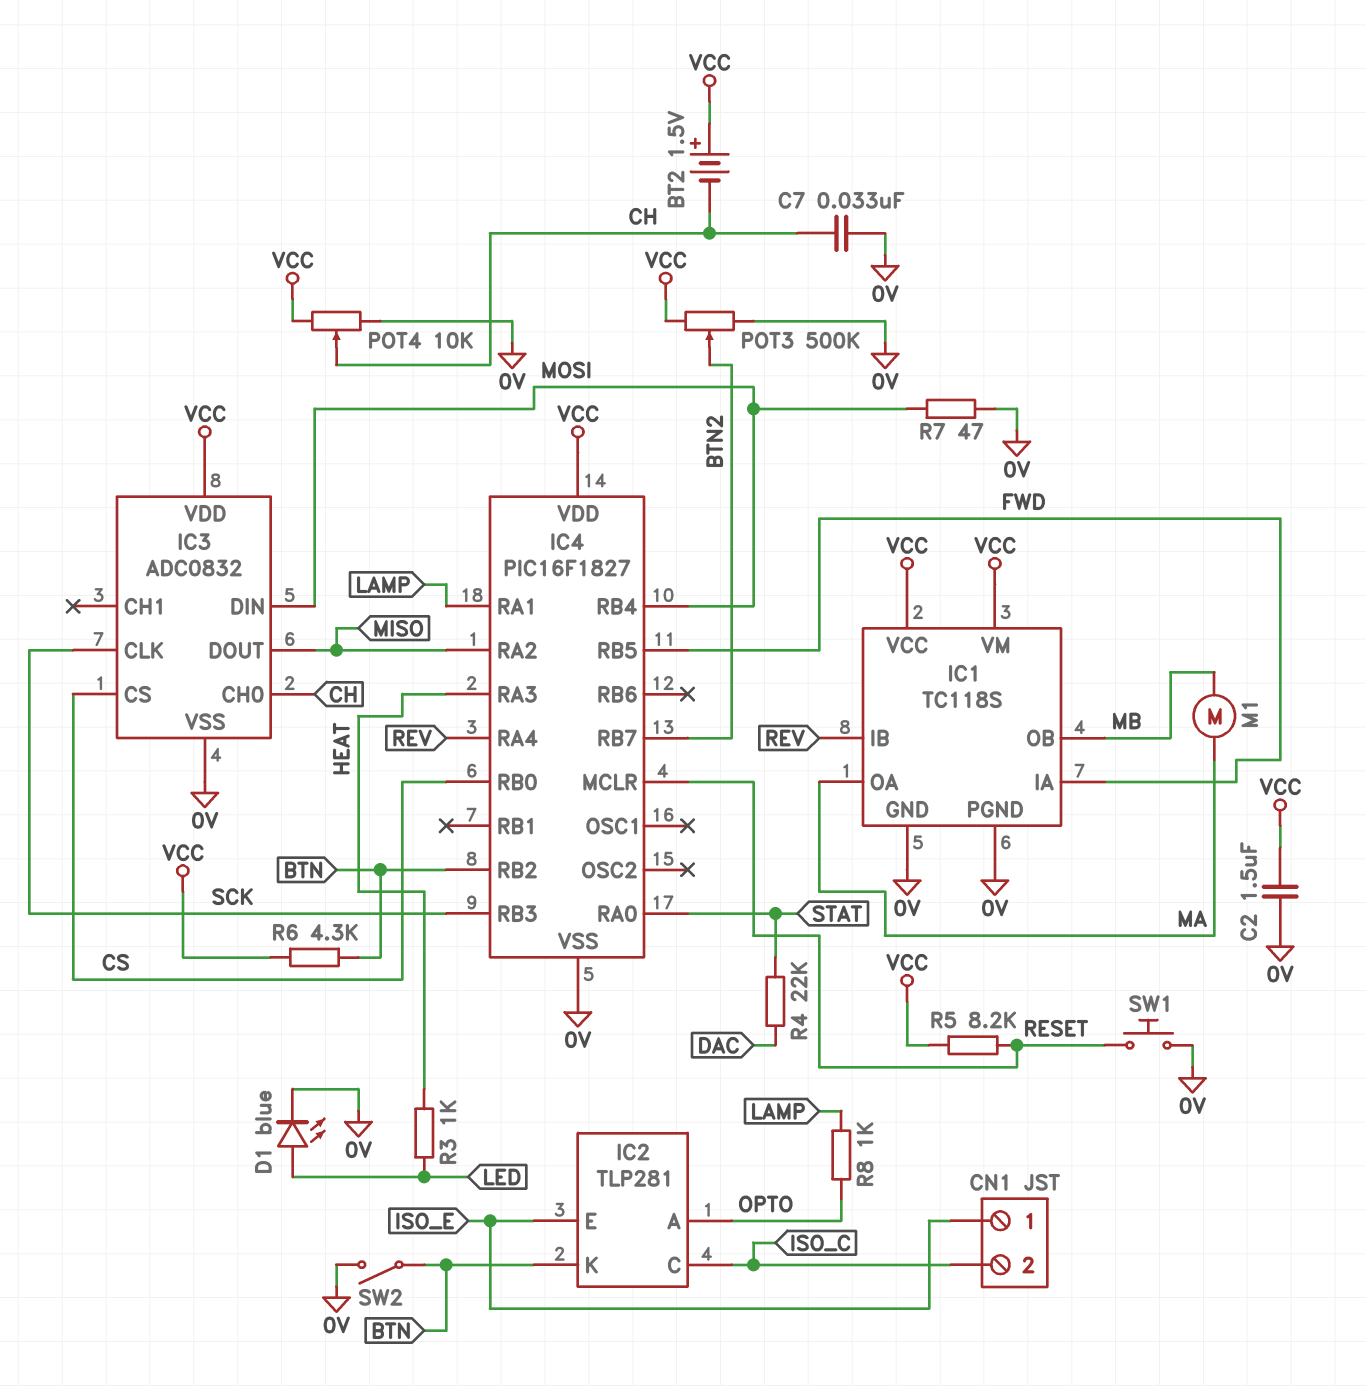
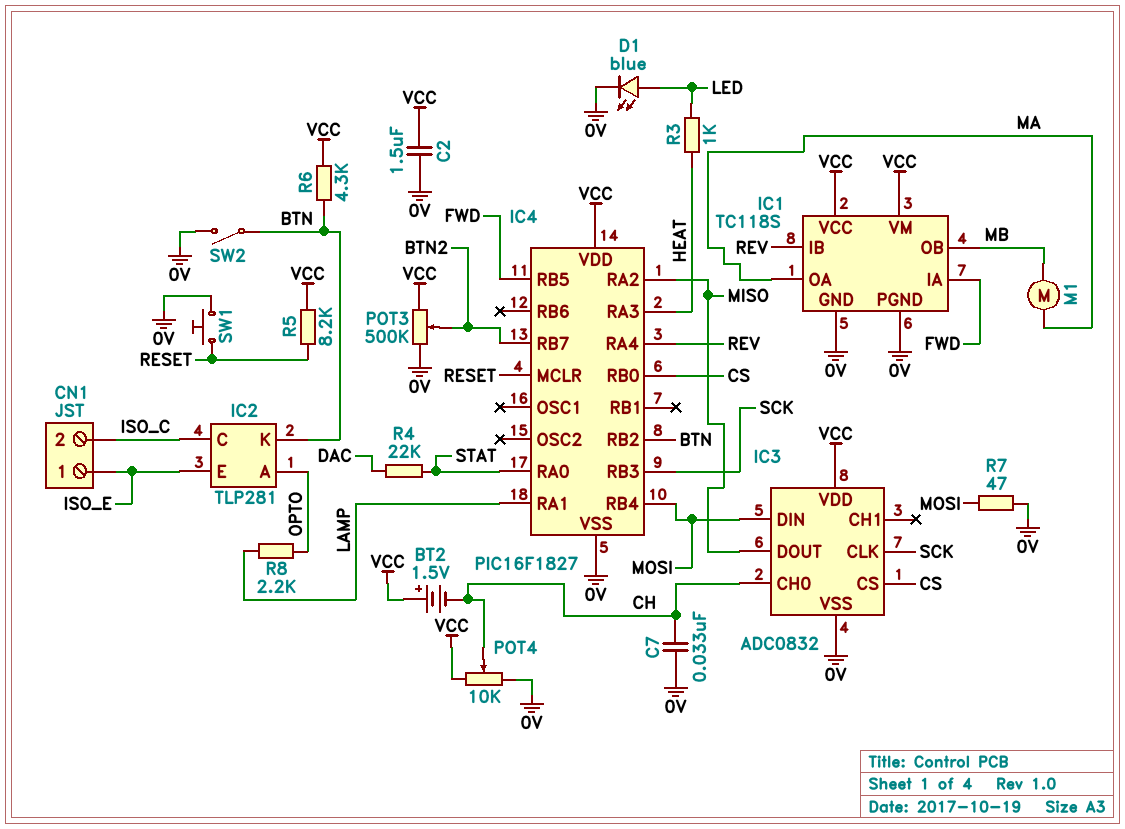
R8: 1k (LAMP, OPTO) -> 2.2k (LAMP, OPTO)

